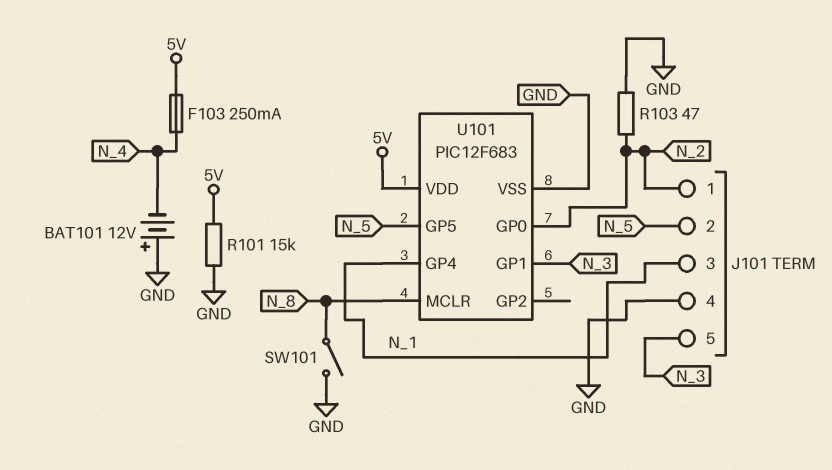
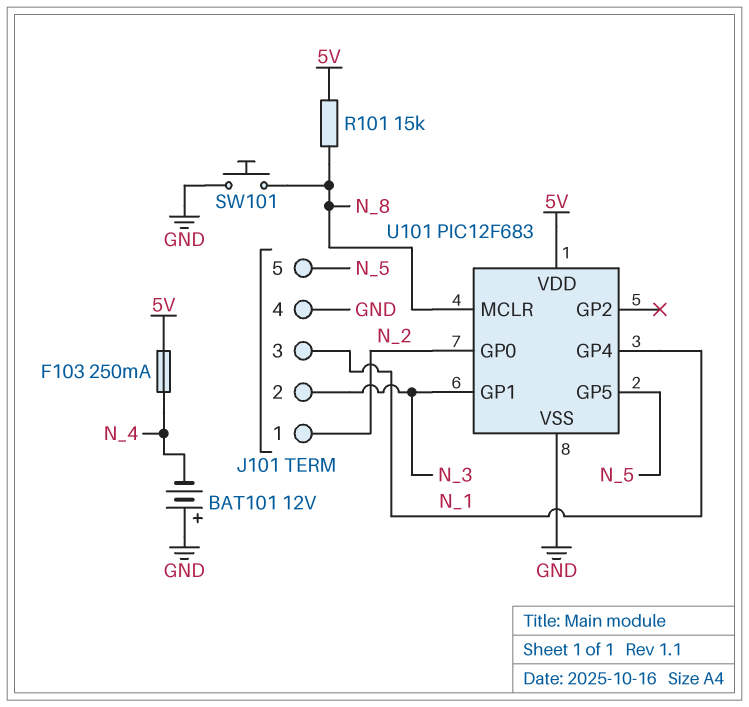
J101 pin 2: N_5 -> N_3
J101 pin 5: N_3 -> N_5
R101: 15k (5V, GND) -> 15k (5V, N_8)
R103: 47 (GND, N_2) -> none
SW101: switch (GND, N_8) -> button (GND, N_8)

